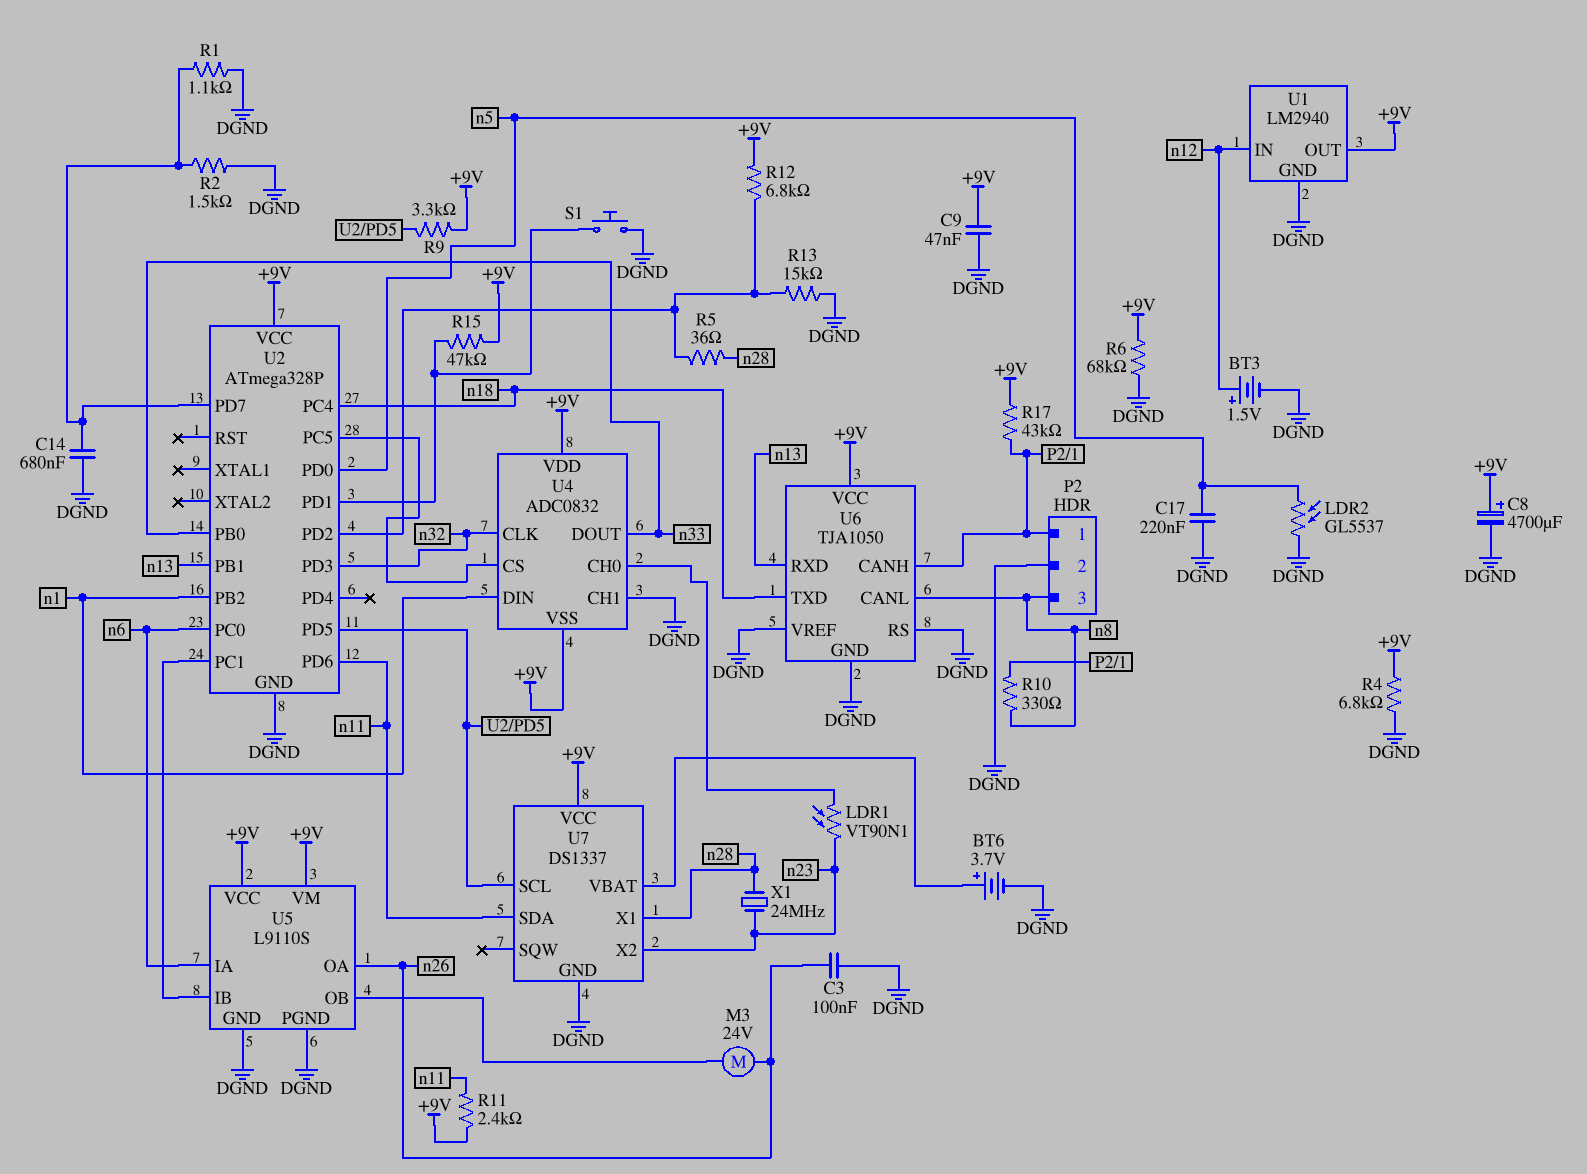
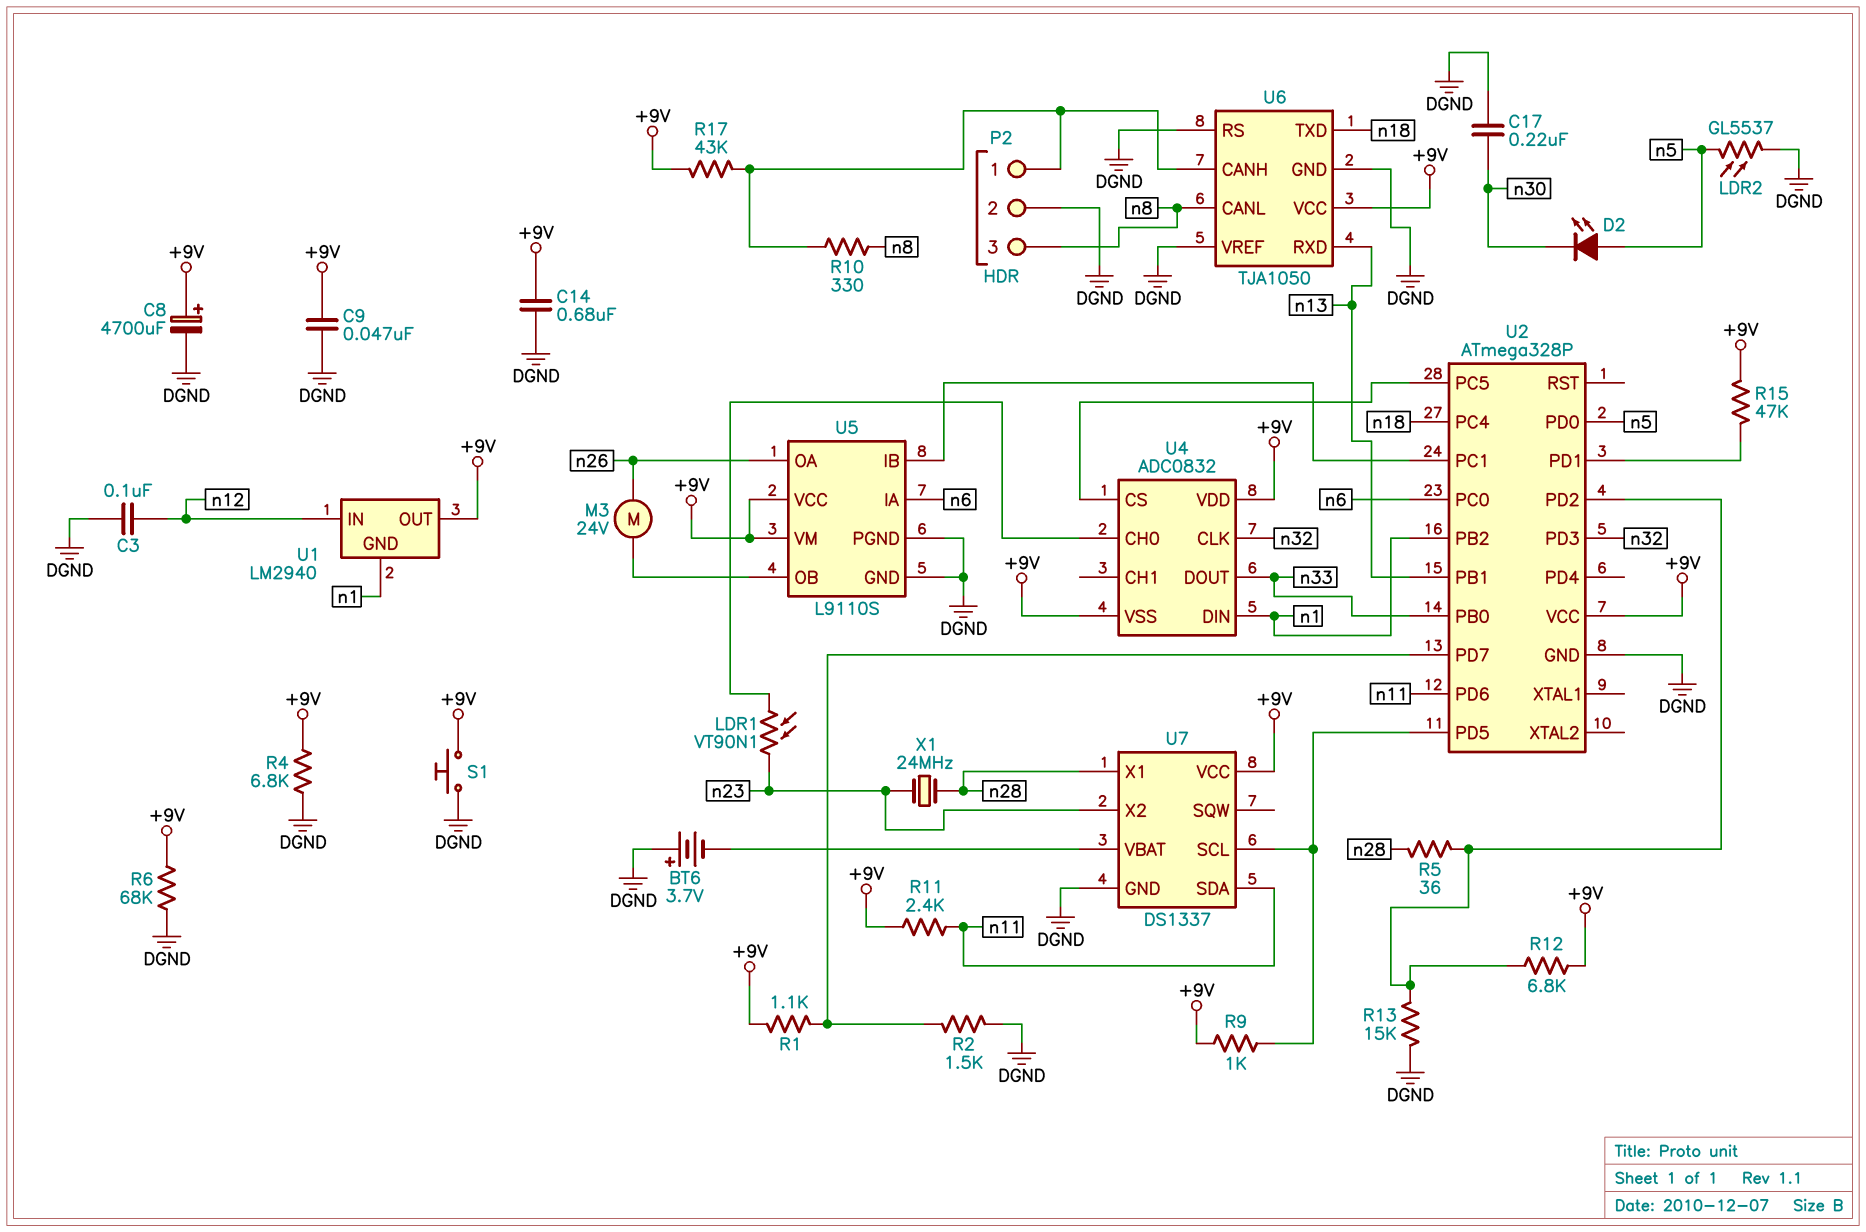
BT3: 1.5V (plus n12, minus DGND) -> none
BT6: 3.7V (plus U7/VBAT, minus DGND) -> 3.7V (plus DGND, minus U7/VBAT)
C3: 100nF (DGND, n26) -> 100nF (DGND, n12)
C14: 680nF (DGND, U2/PD7) -> 680nF (+9V, DGND)
C17: 220nF (DGND, n5) -> 220nF (DGND, n30)
D2: none -> LED (A n5, K n30)
R1: 1.1k (DGND, U2/PD7) -> 1.1k (+9V, U2/PD7)
R9: 3.3k (+9V, U2/PD5) -> 1k (+9V, U2/PD5)
S1: button (DGND, U2/PD1) -> button (+9V, DGND)
U1 pin GND: DGND -> n1
U4 pin CH1: DGND -> none

